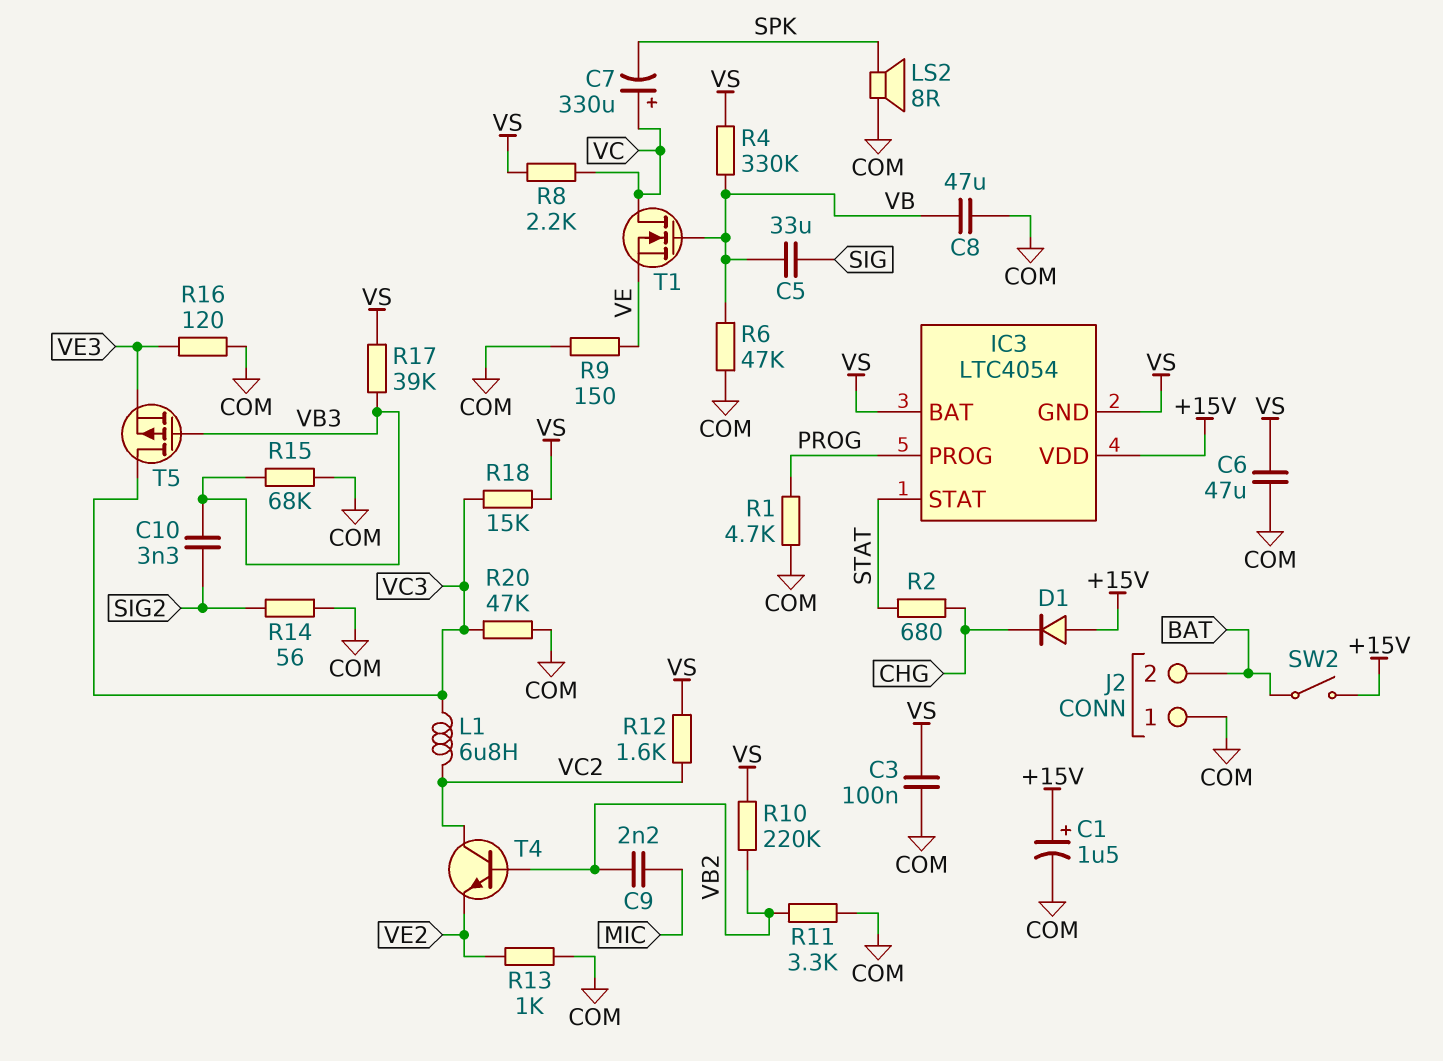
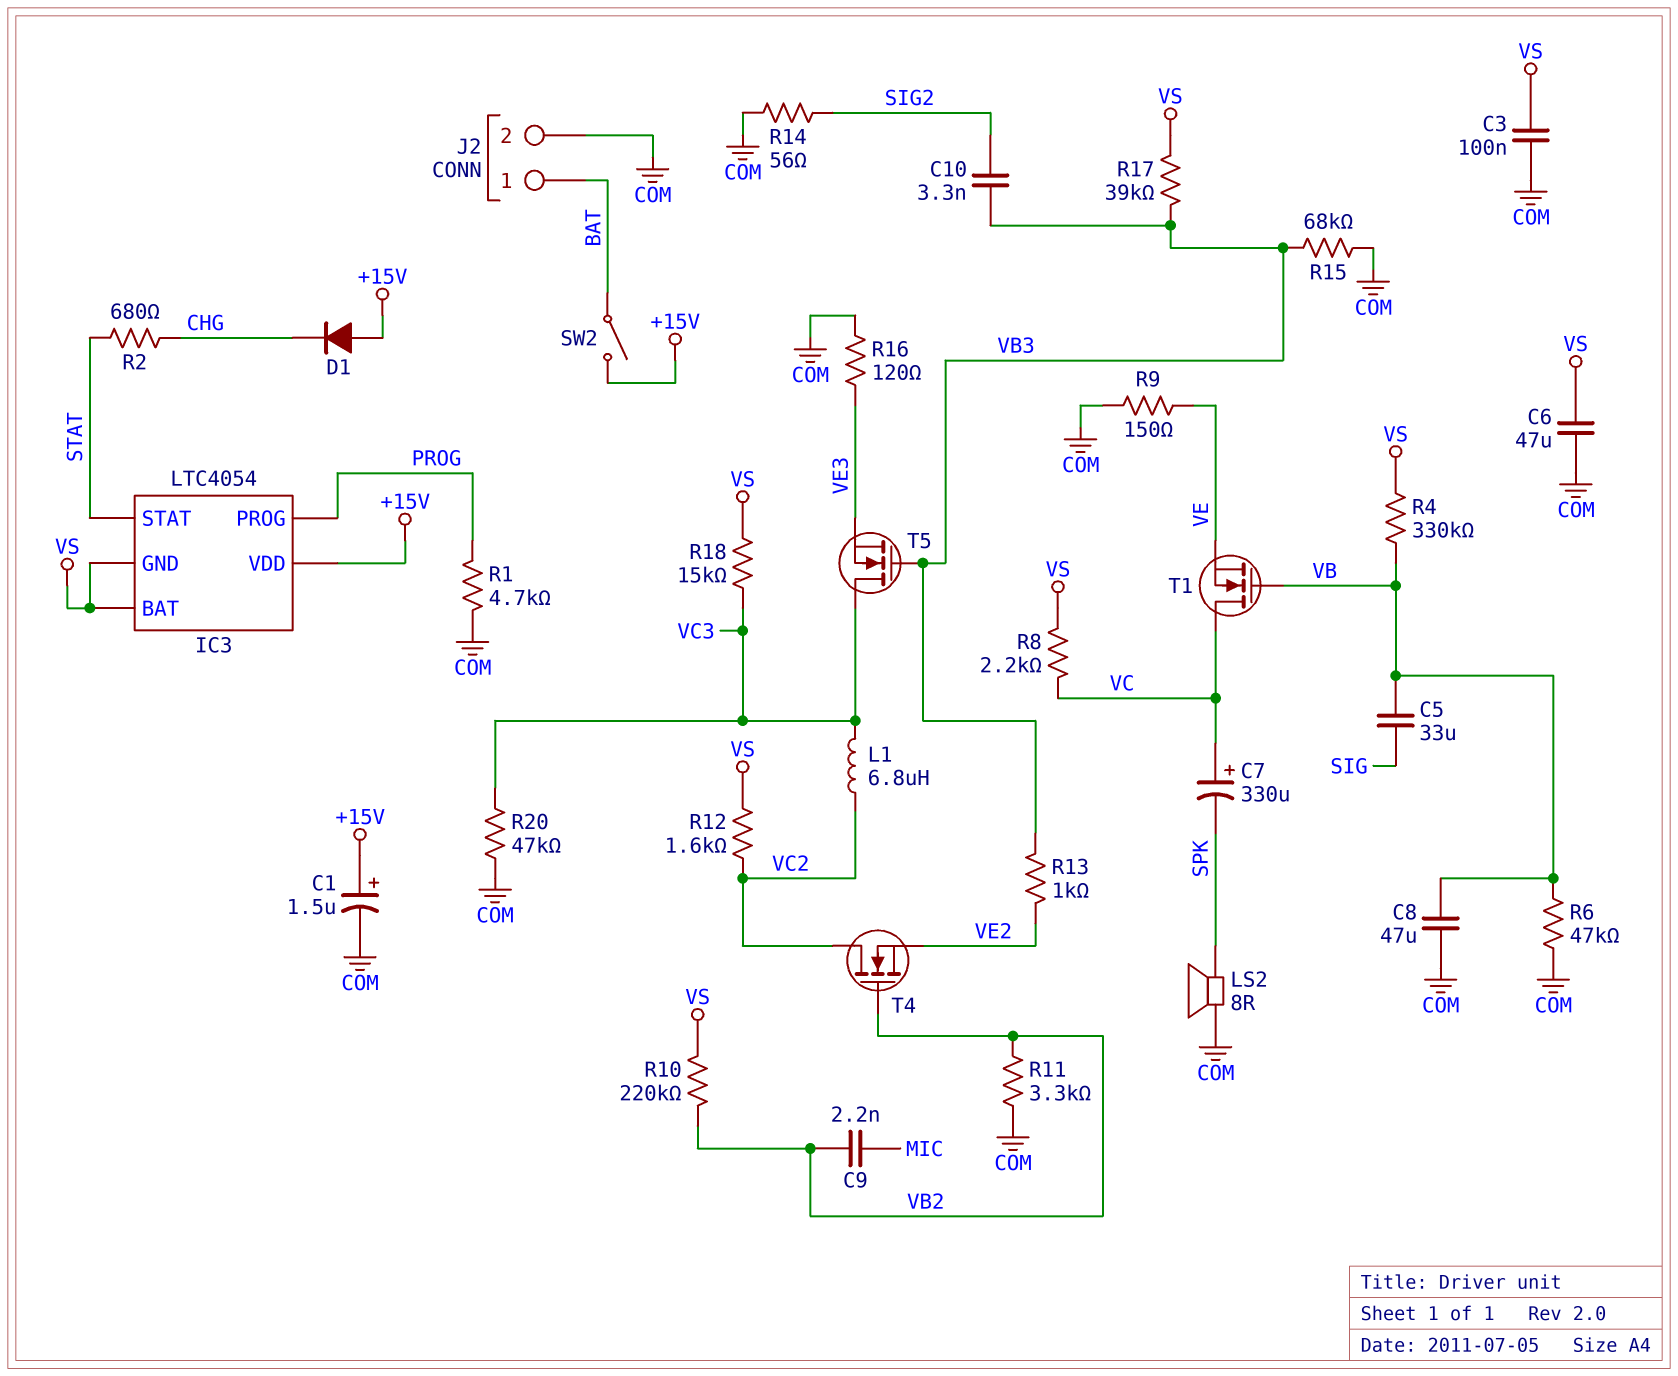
J2 pin 1: COM -> BAT
J2 pin 2: BAT -> COM
R13: 1k (COM, VE2) -> 1k (VB3, VE2)
T4: NPN (B VB2, C VC2, E VE2) -> NMOS (G VB2, D VC2, S VE2)
T5: PMOS (G VB3, D VC3, S VE3) -> NMOS (G VB3, D VC3, S VE3)

